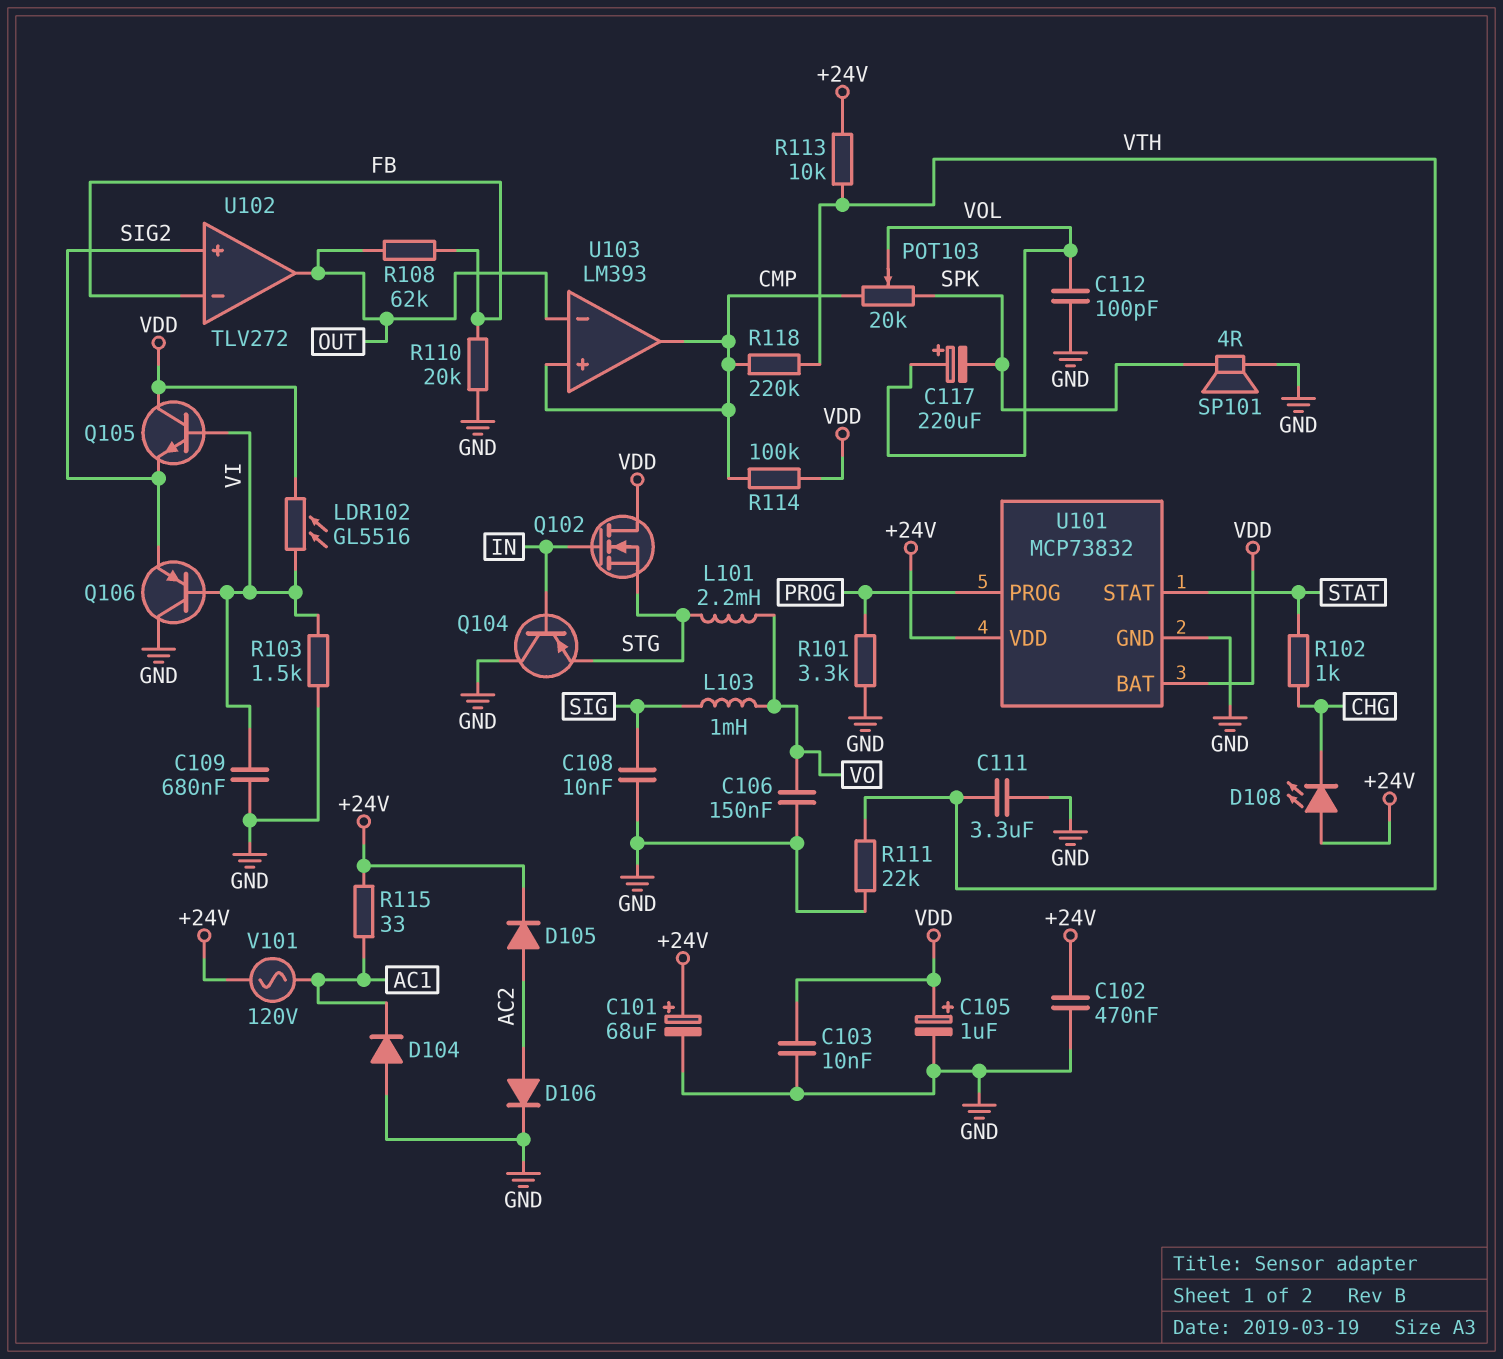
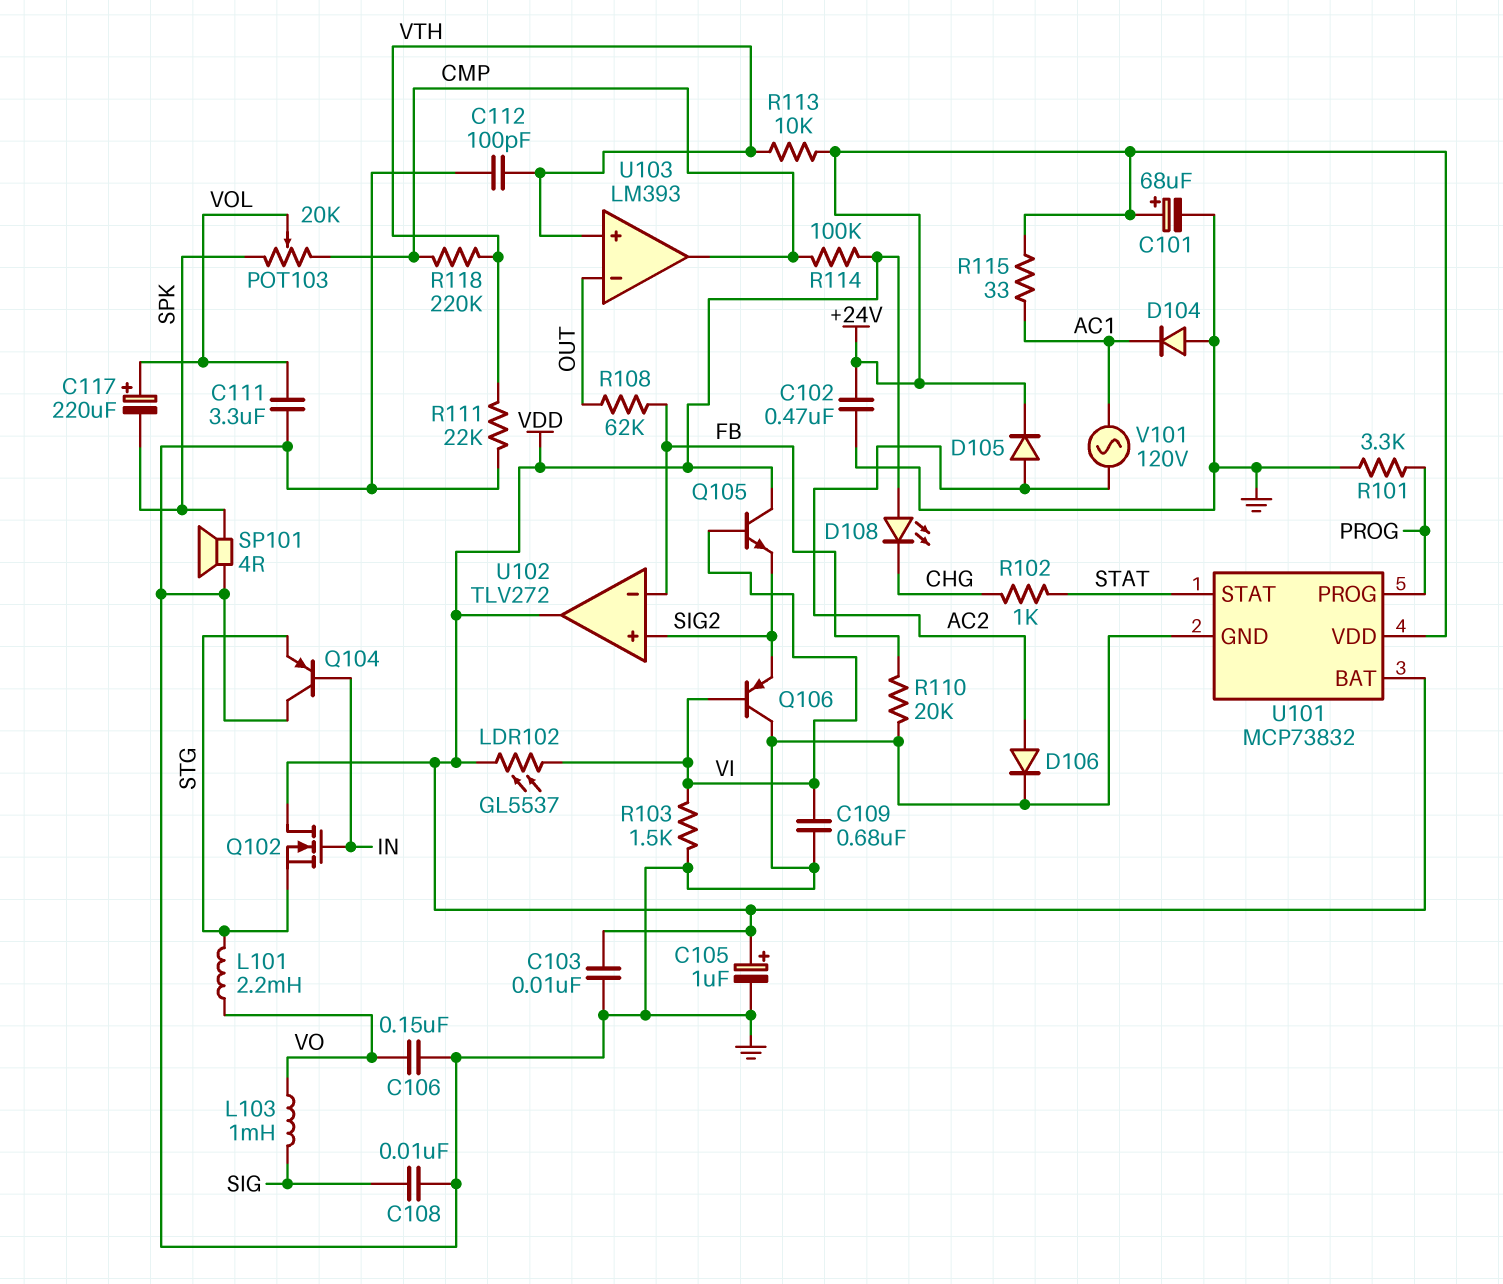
C111: 3.3uF (GND, VTH) -> 3.3uF (GND, VOL)
C112: 100pF (GND, VOL) -> 100pF (GND, VTH)
D108: LED (A +24V, K CHG) -> LED (A VDD, K CHG)
LDR102: GL5516 (VDD, VI) -> GL5537 (VDD, VI)
U102 pin out: OUT -> VDD
U103 pin in+: CMP -> VTH
V101: AC 120V (+24V, AC1) -> AC 120V (AC1, AC2)

